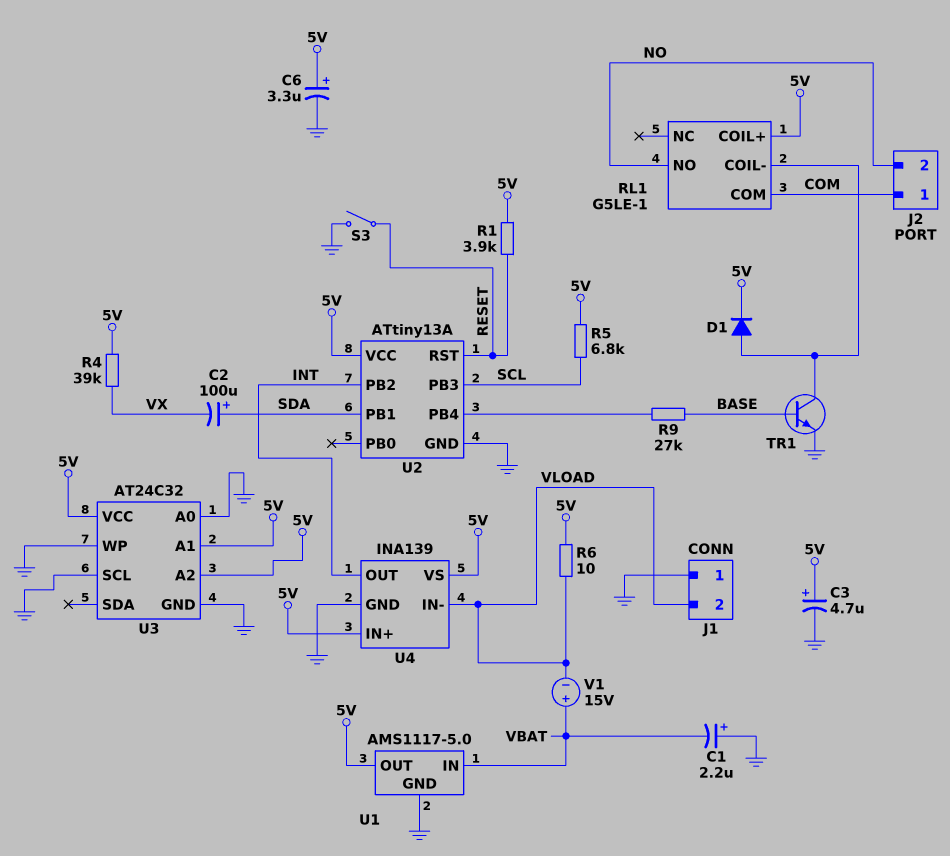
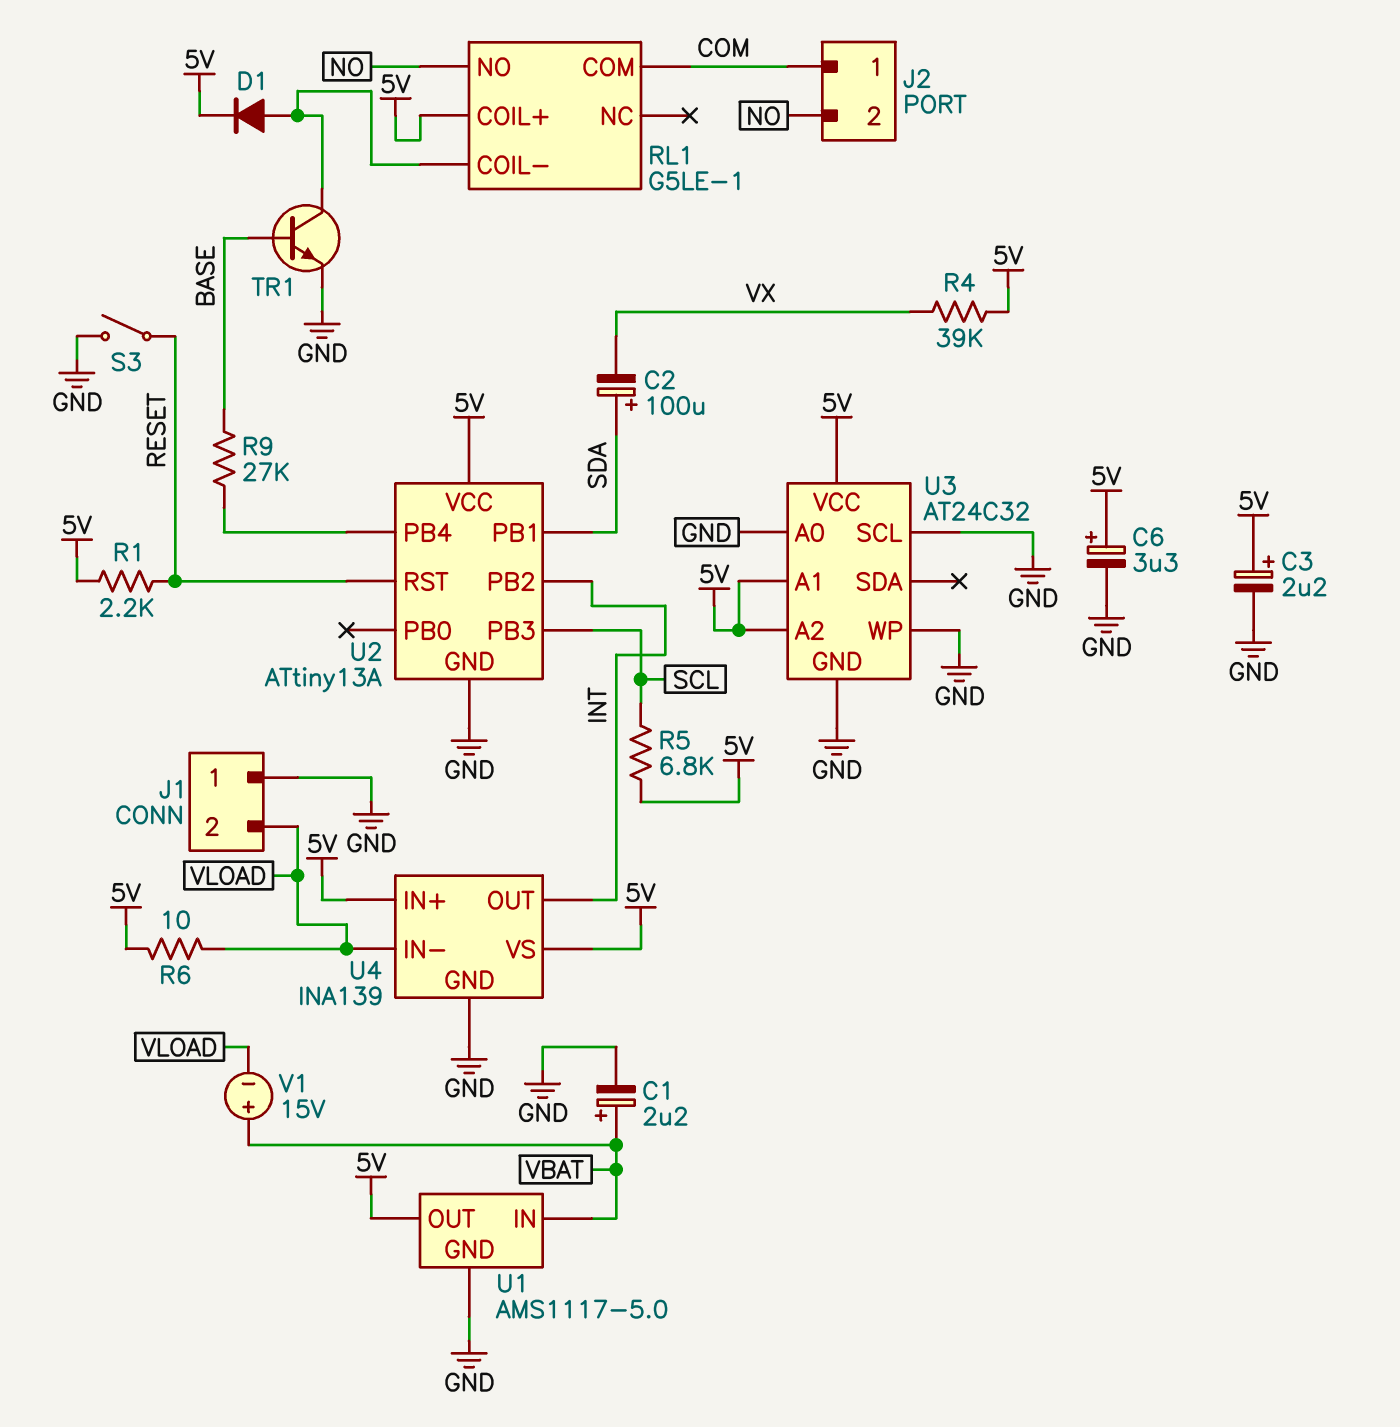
C1: 2.2uF (plus GND, minus VBAT) -> 2.2uF (plus VBAT, minus GND)
C3: 4.7uF (plus 5V, minus GND) -> 2.2uF (plus 5V, minus GND)
R1: 3.9k (5V, RESET) -> 2.2k (5V, RESET)

